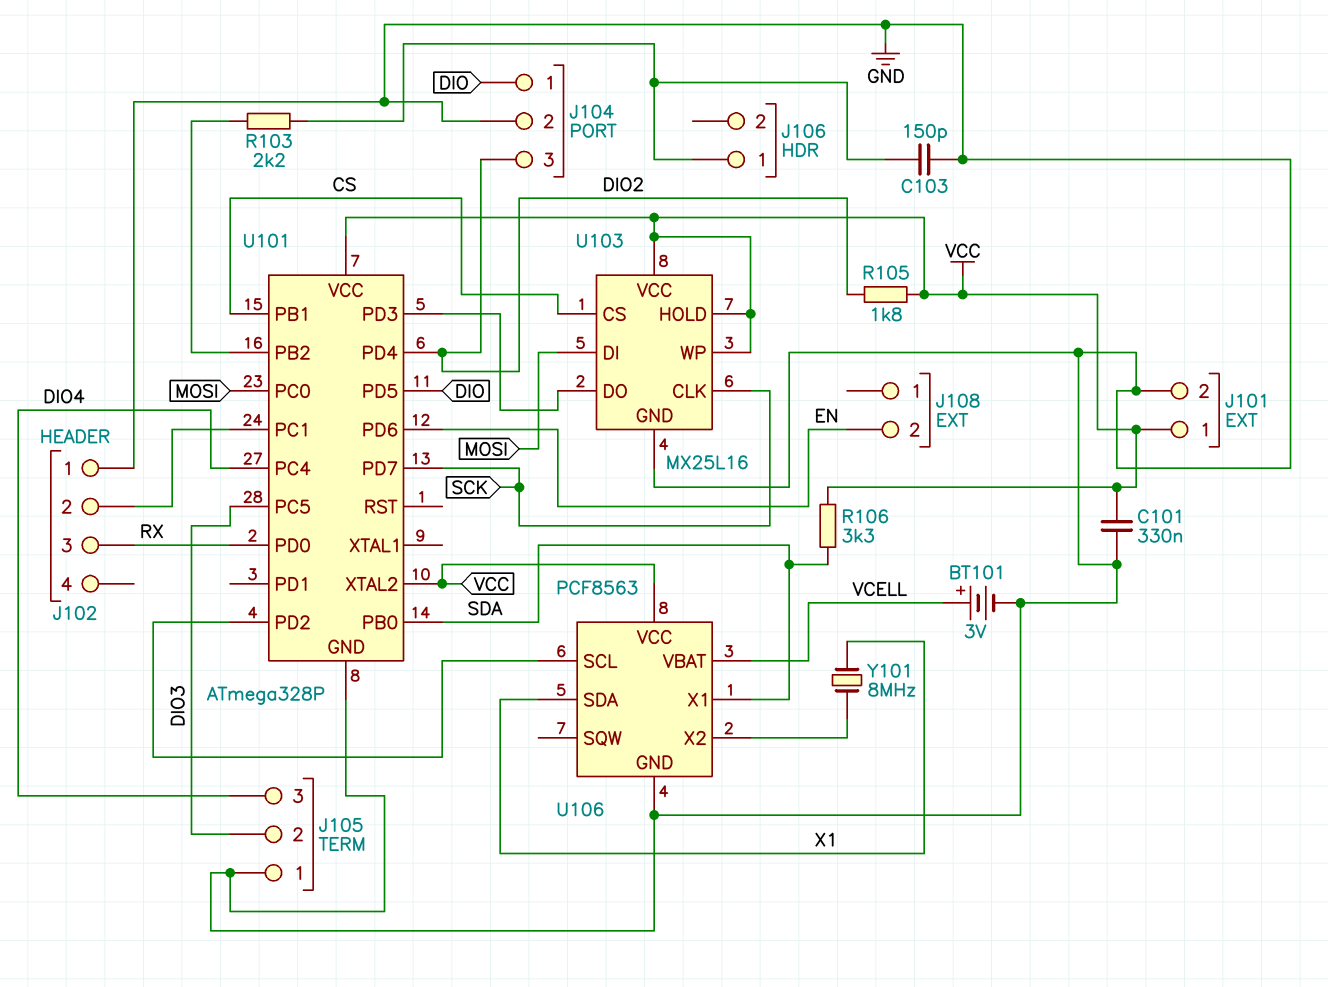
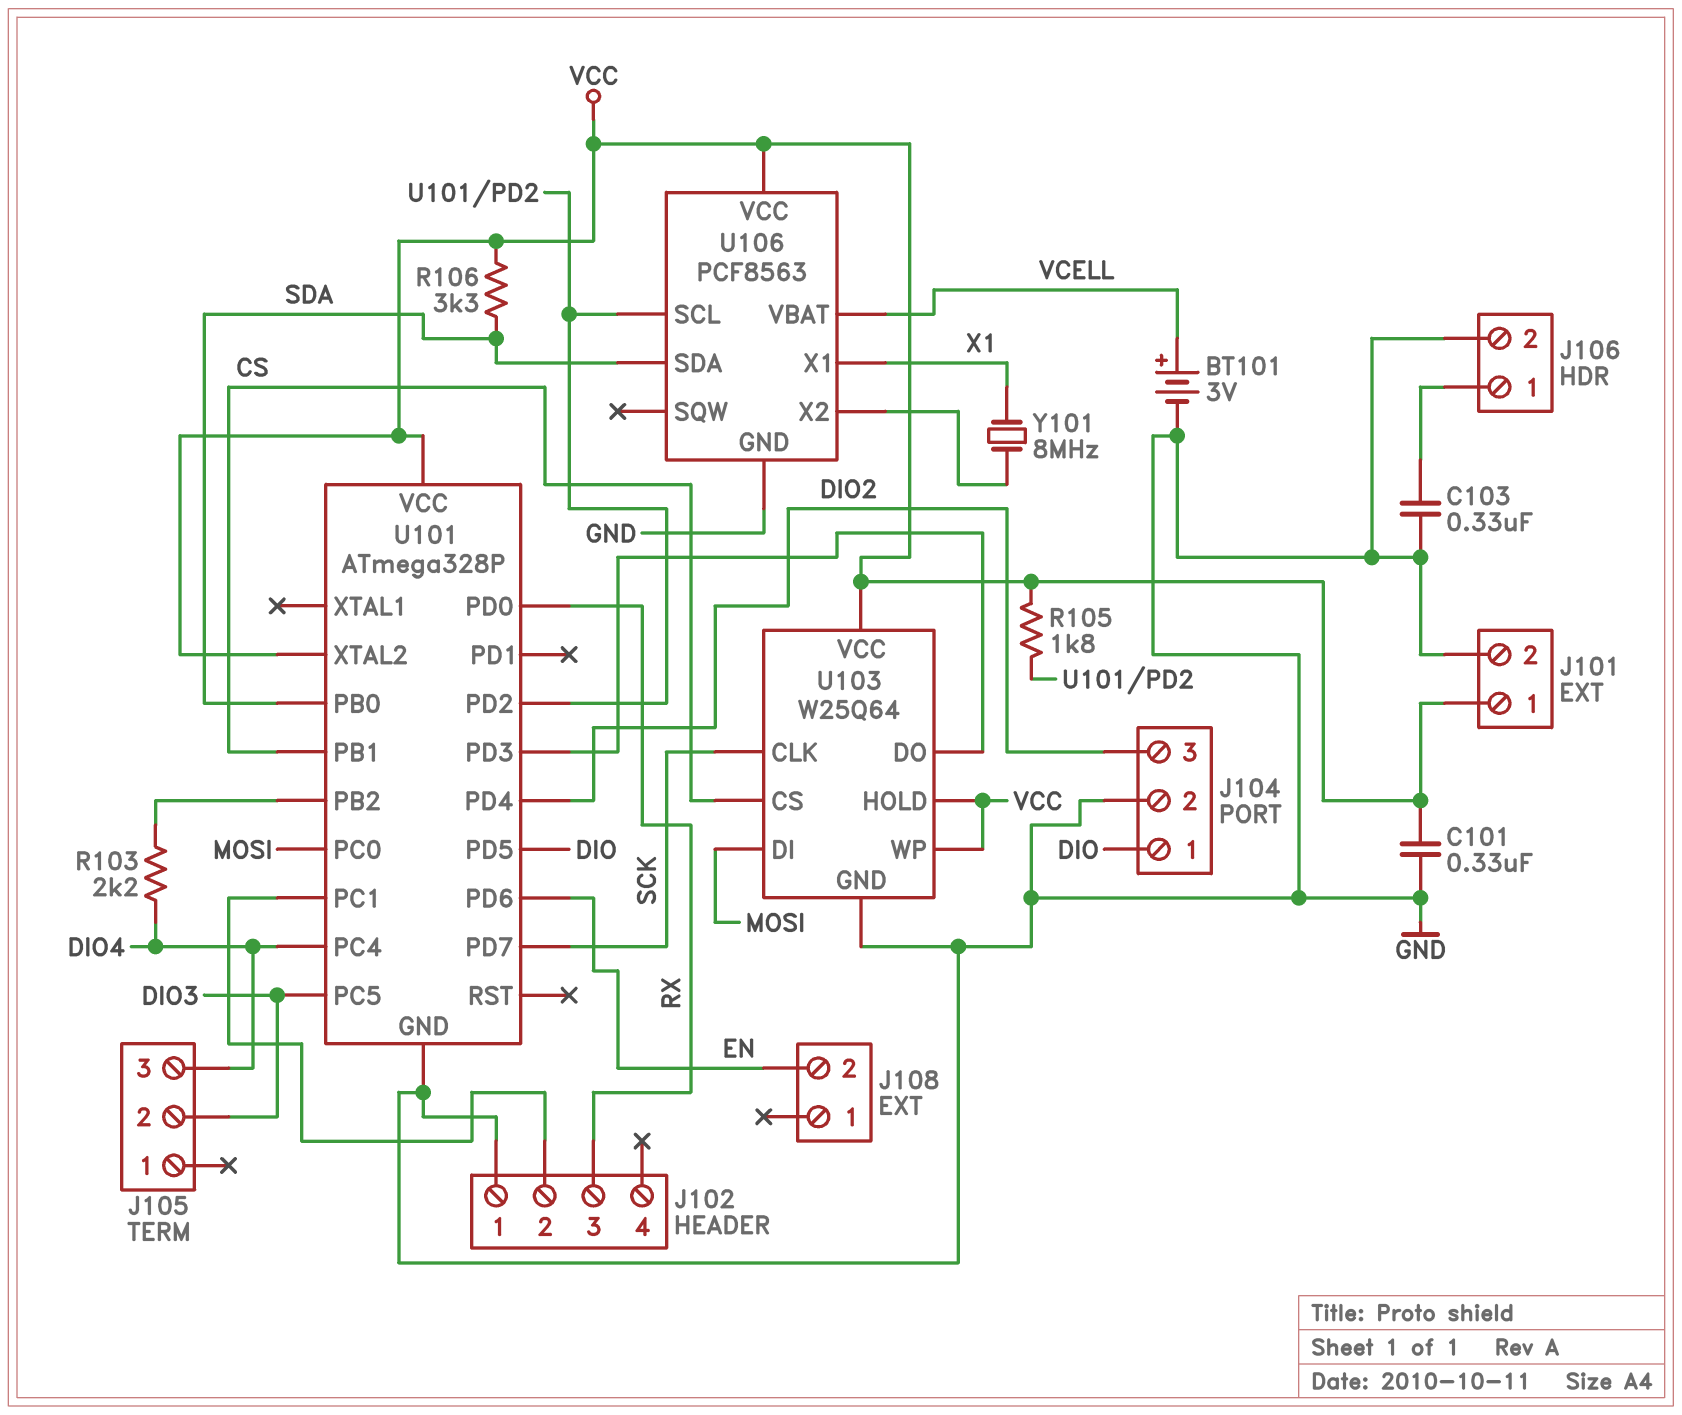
C103: 150pF (GND, J106/1) -> 330nF (GND, J106/1)
J105 pin 1: GND -> none
J106 pin 2: none -> GND
R103: 2.2k (J106/1, U101/PB2) -> 2.2k (DIO4, U101/PB2)
R105: 1.8k (DIO2, VCC) -> 1.8k (U101/PD2, VCC)
U103: MX25L16 -> W25Q64
U106 pin SDA: X1 -> SDA
U106 pin X1: SDA -> X1

